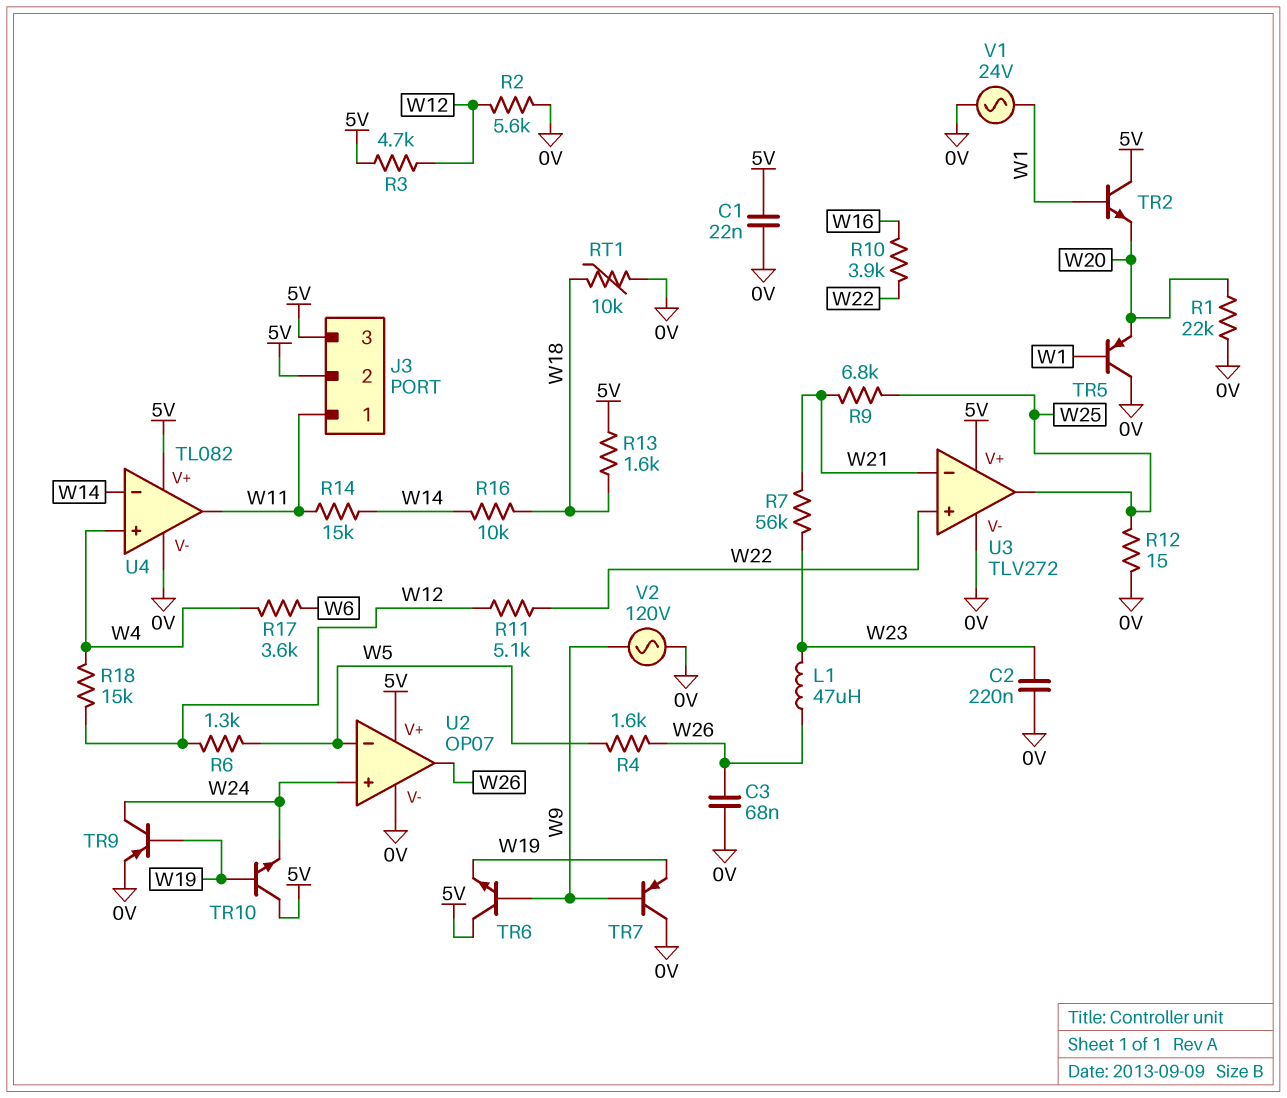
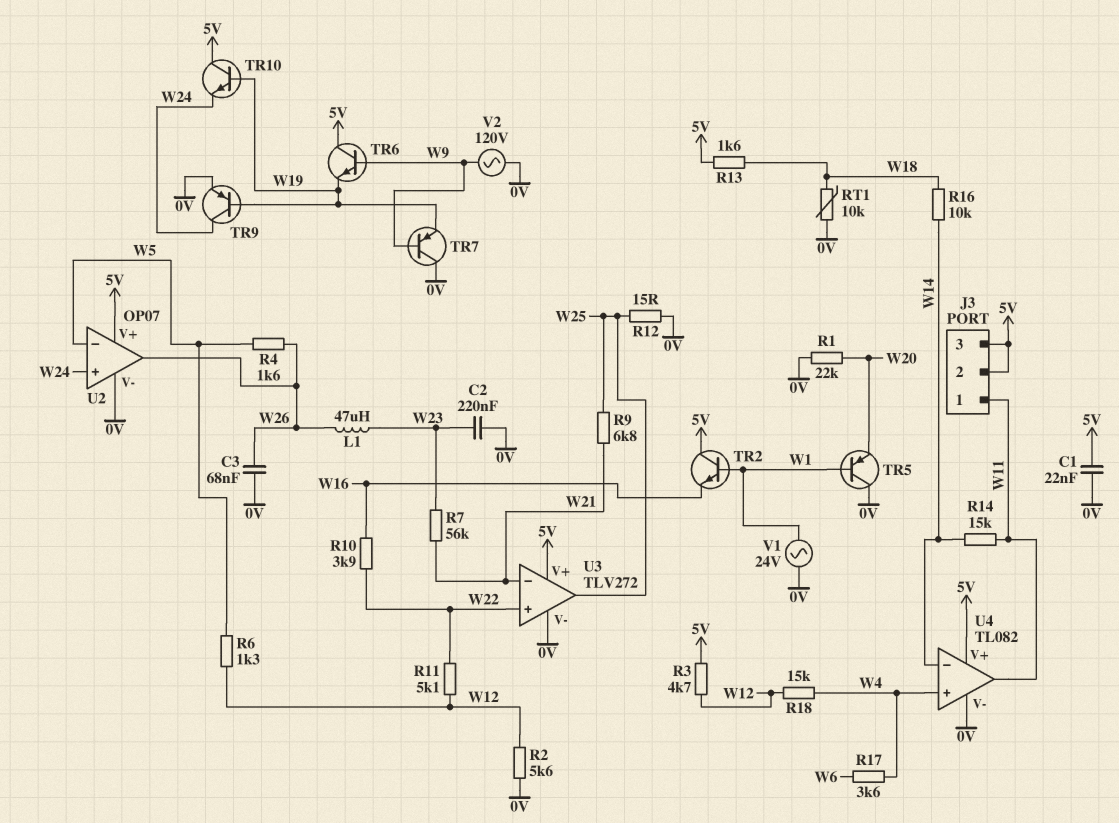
TR2: NPN (B W1, C 5V, E W20) -> NPN (B W1, C 5V, E W16)

